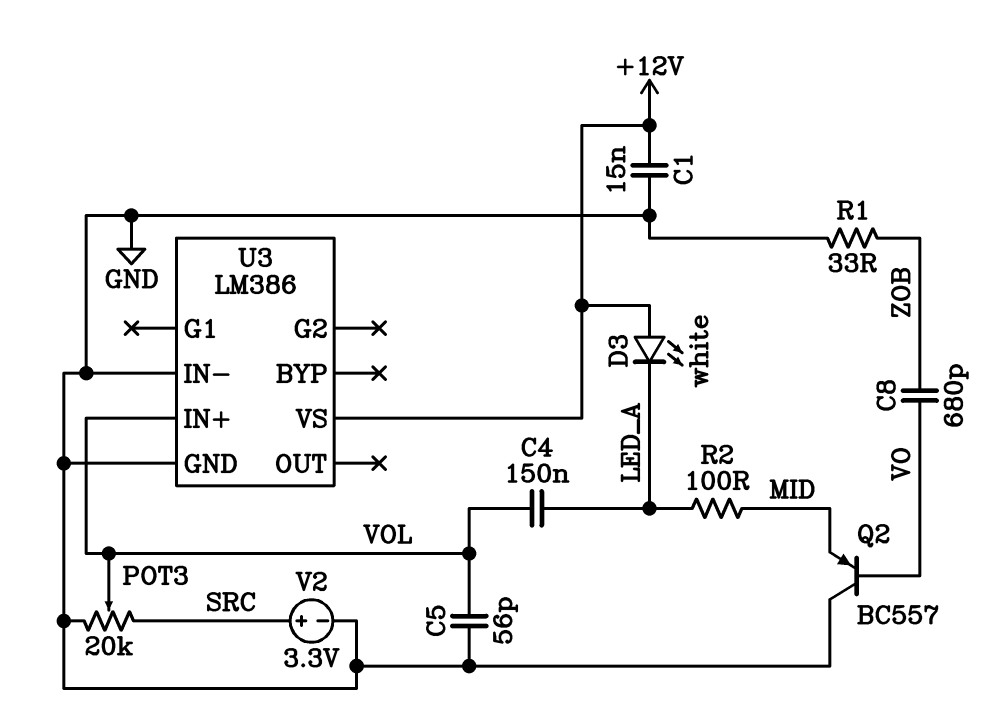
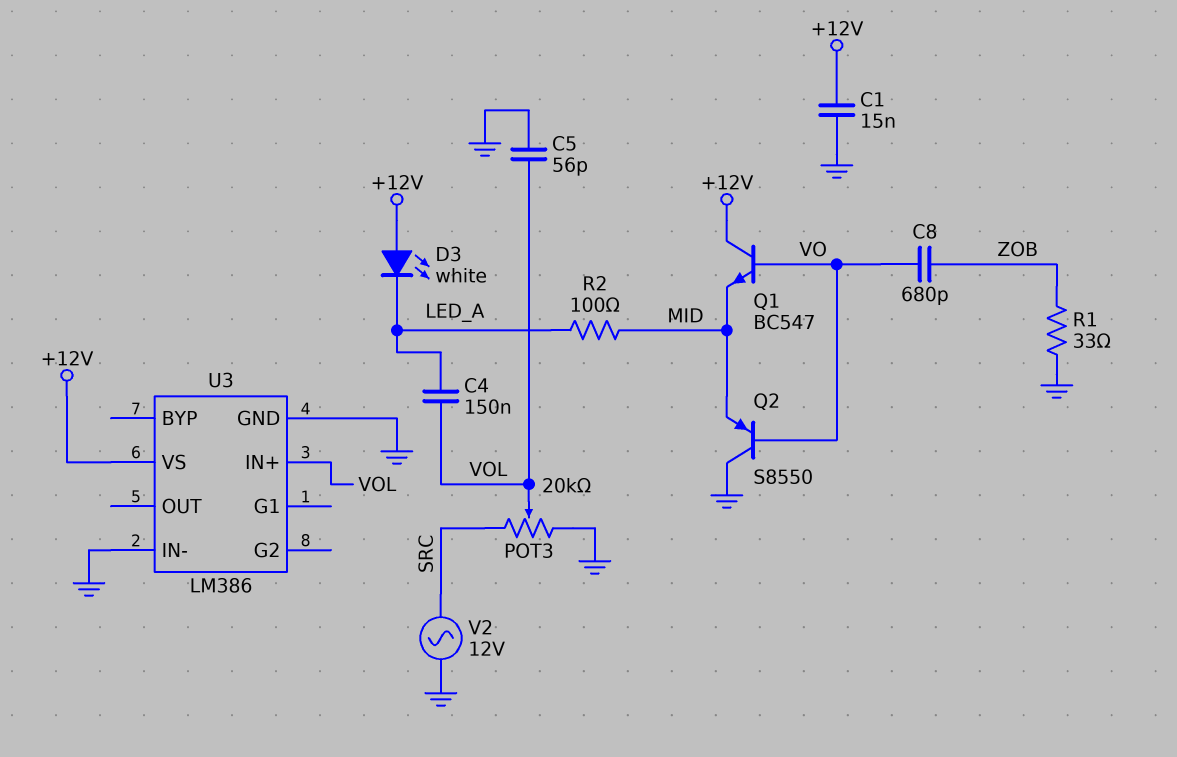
Q1: none -> NPN BC547 (B VO, C +12V, E MID)
Q2: PNP BC557 (B VO, C GND, E MID) -> PNP S8550 (B VO, C GND, E MID)
V2: 3.3V (plus SRC, minus GND) -> AC 12V (GND, SRC)

